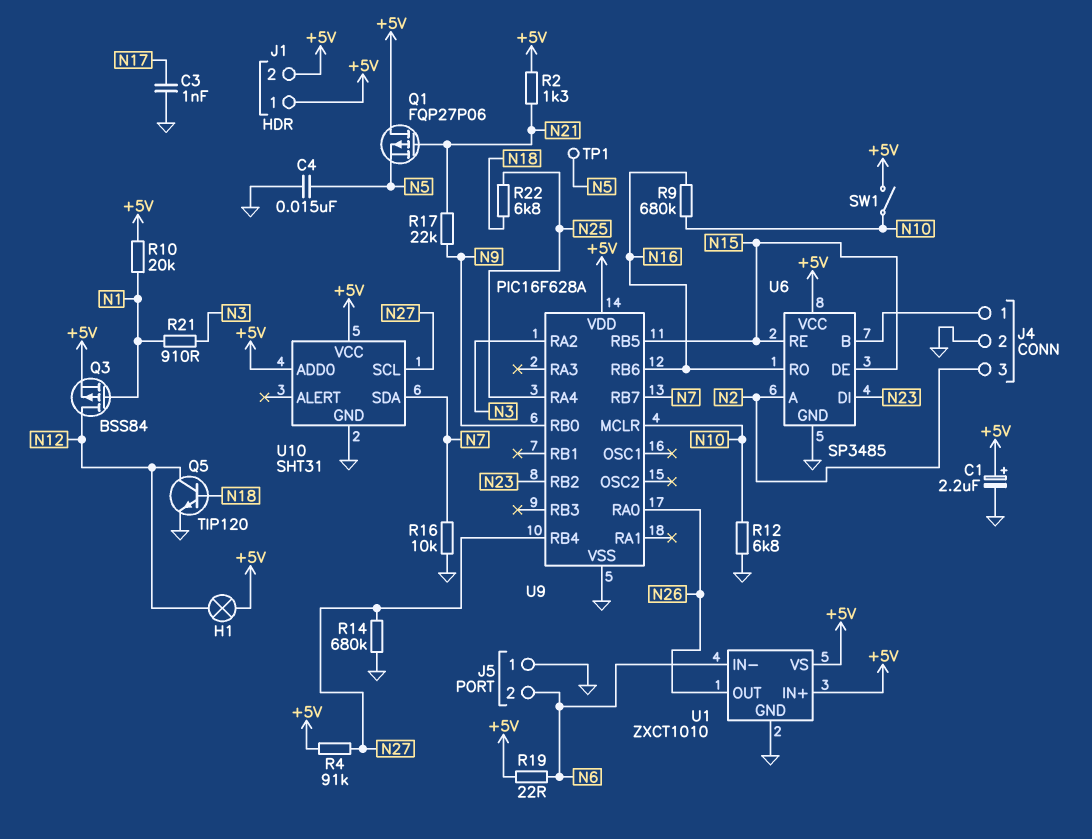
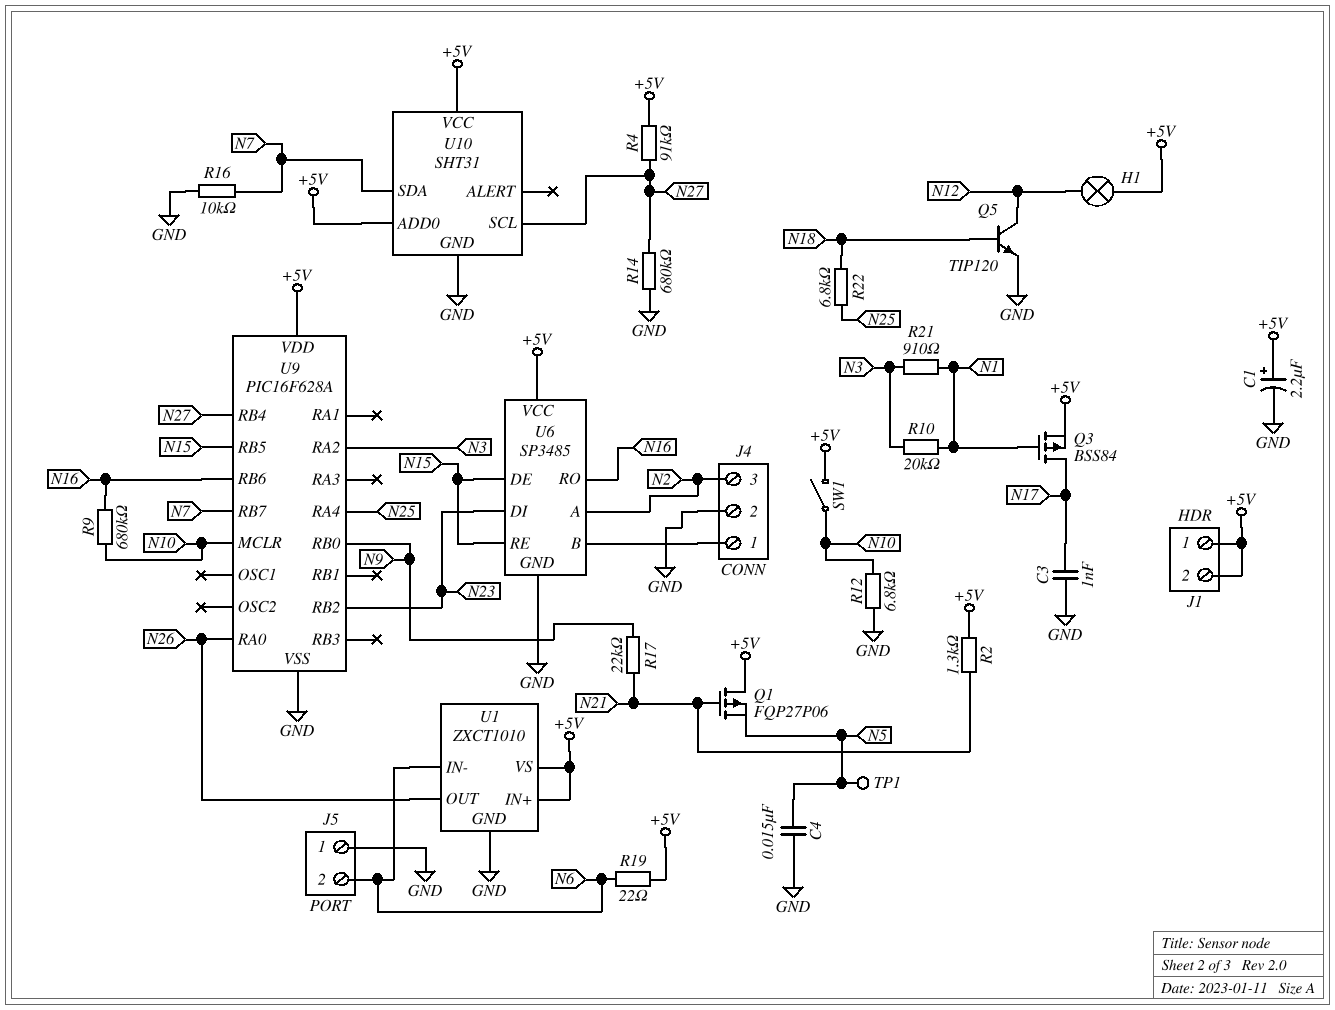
Q3: PMOS BSS84 (G N1, D N12, S +5V) -> PMOS BSS84 (G N1, D N17, S +5V)
R10: 20k (+5V, N1) -> 20k (N1, N3)

